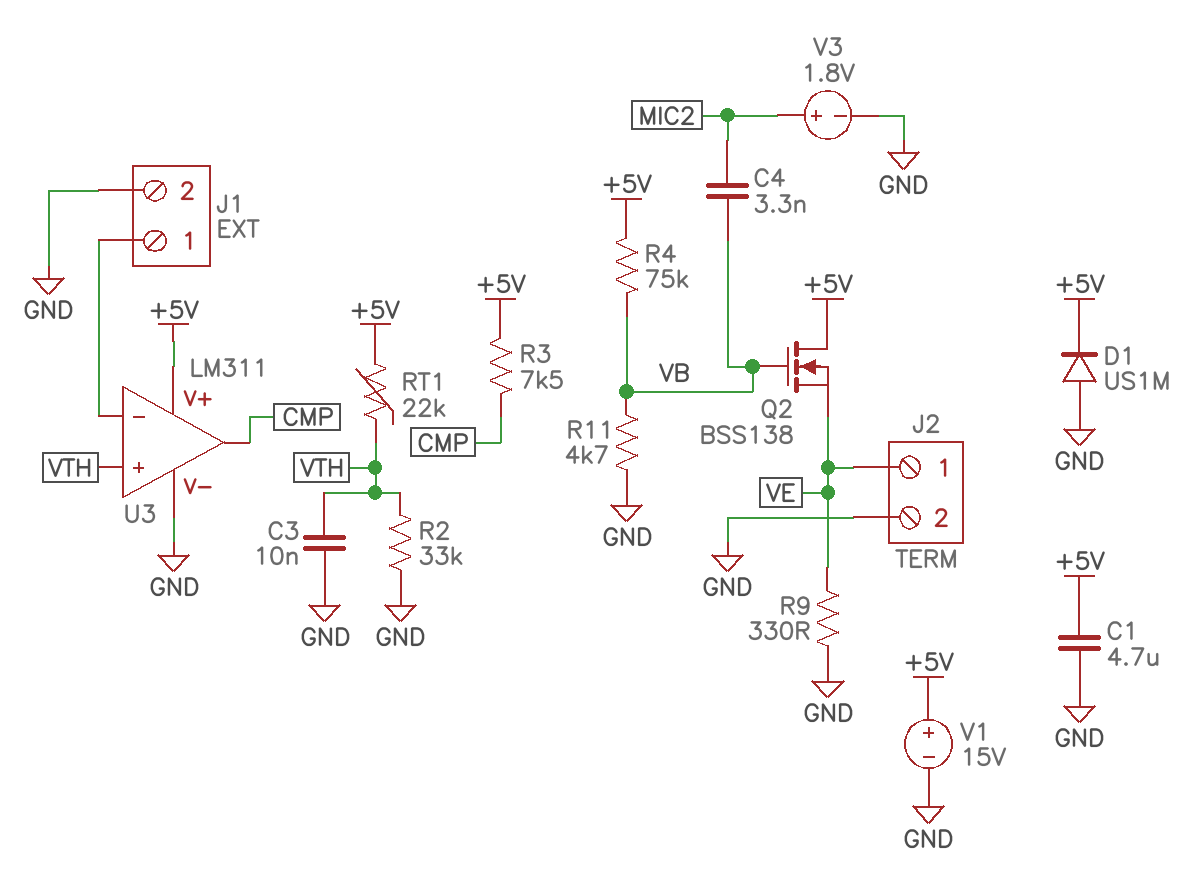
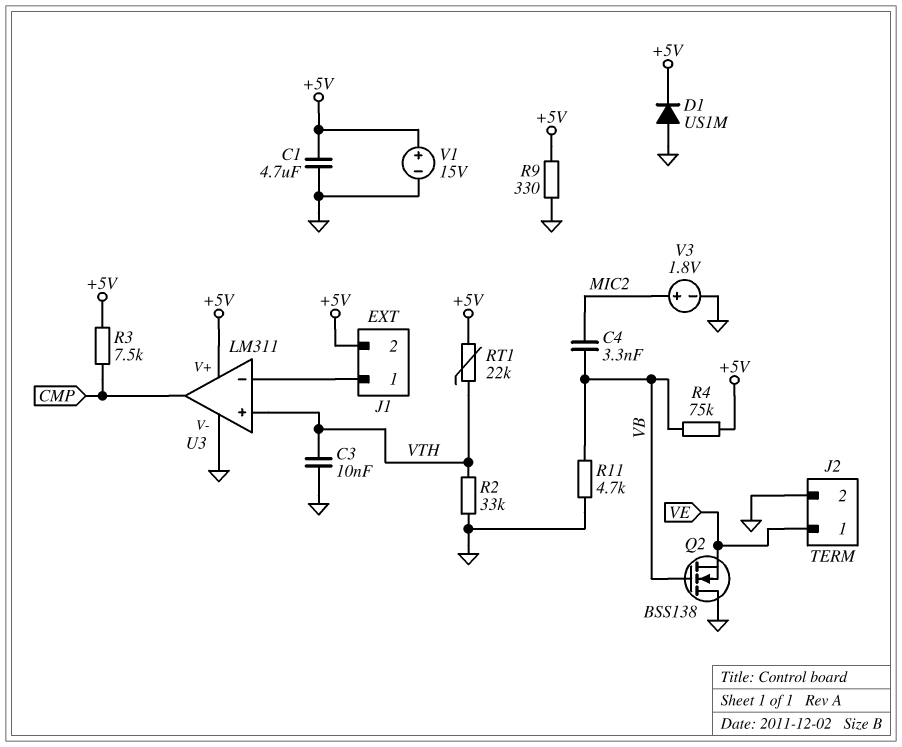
J1 pin 2: GND -> +5V
Q2: NMOS BSS138 (G VB, D +5V, S VE) -> NMOS BSS138 (G VB, D GND, S VE)
R9: 330 (GND, VE) -> 330 (+5V, GND)

